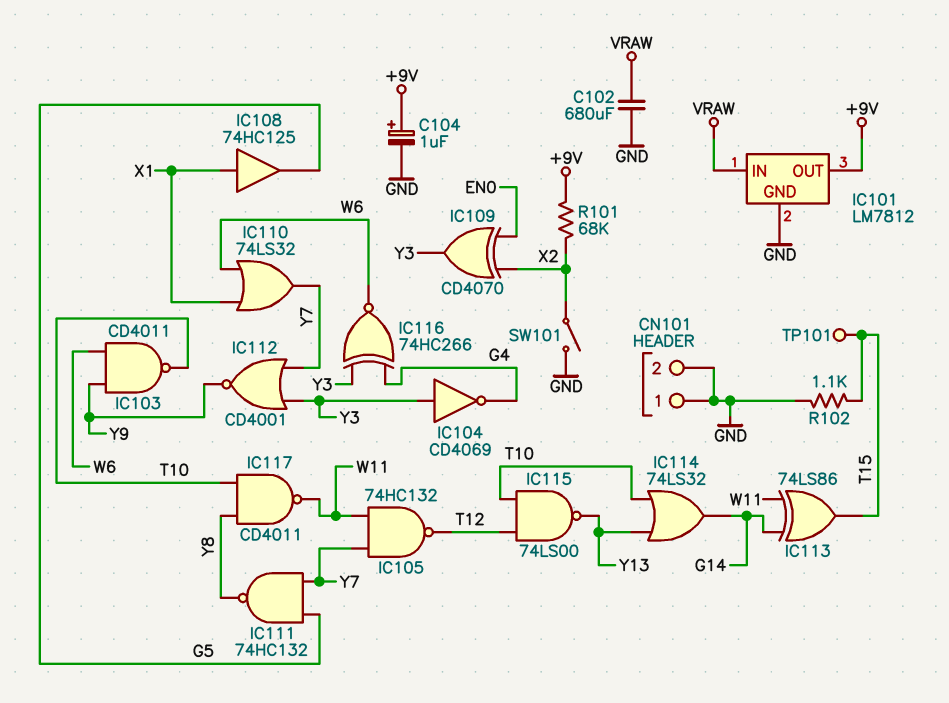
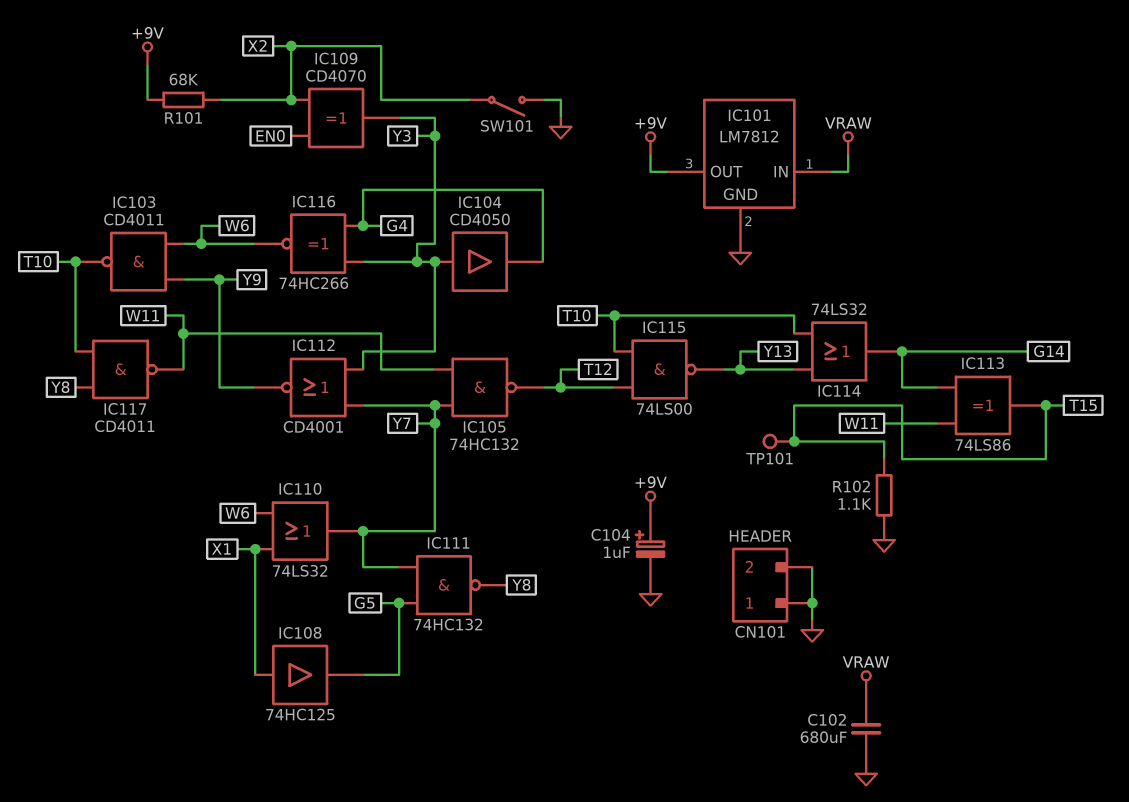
IC104: NOT CD4069 (in Y3, out G4) -> buffer CD4050 (in Y3, out G4)

